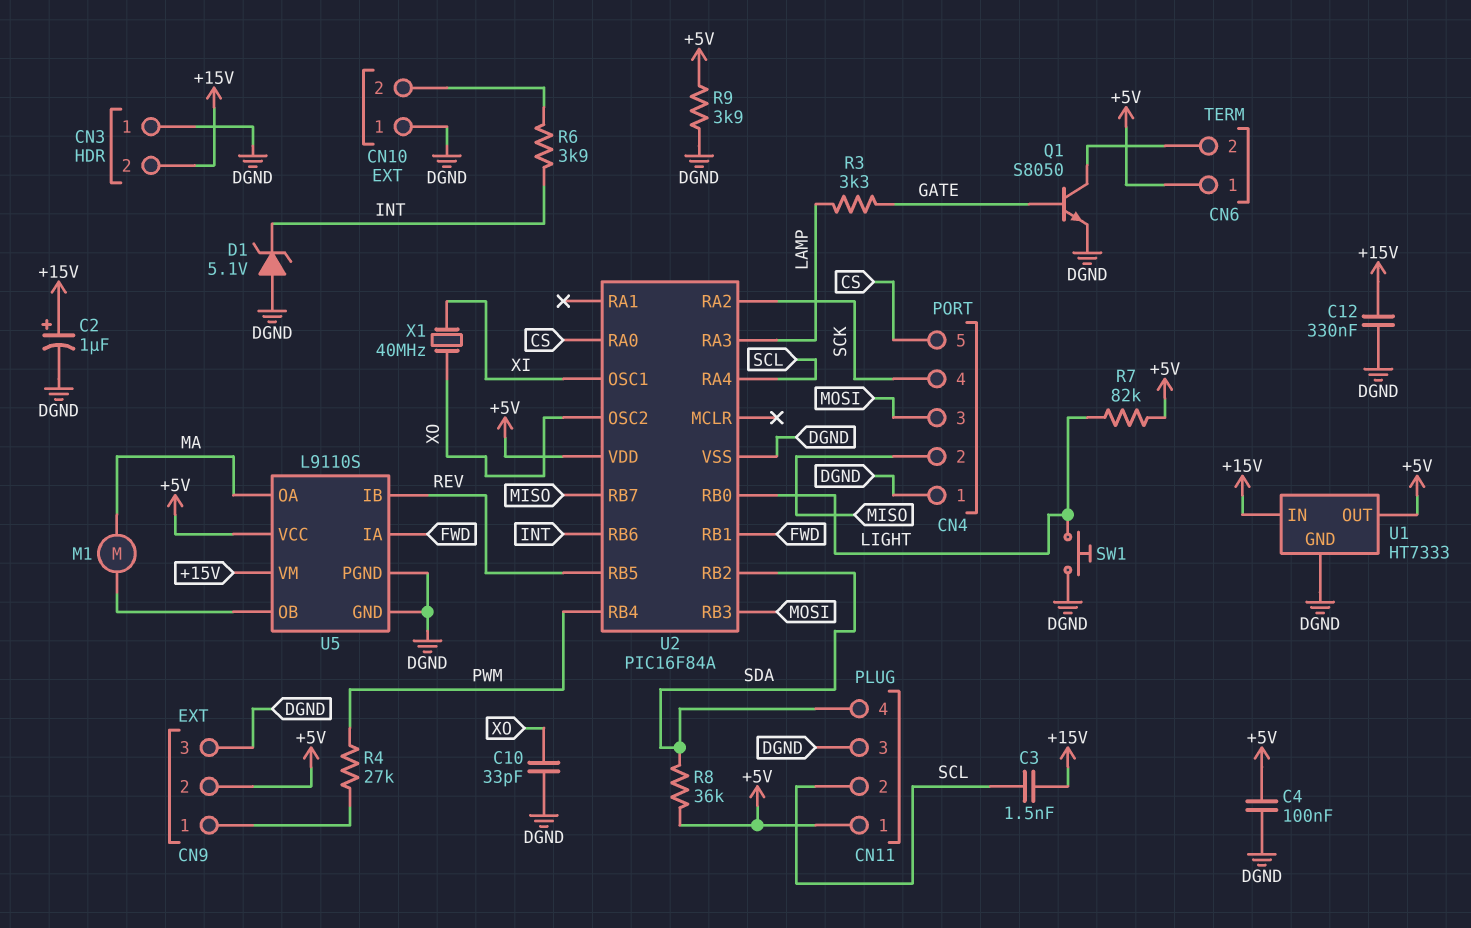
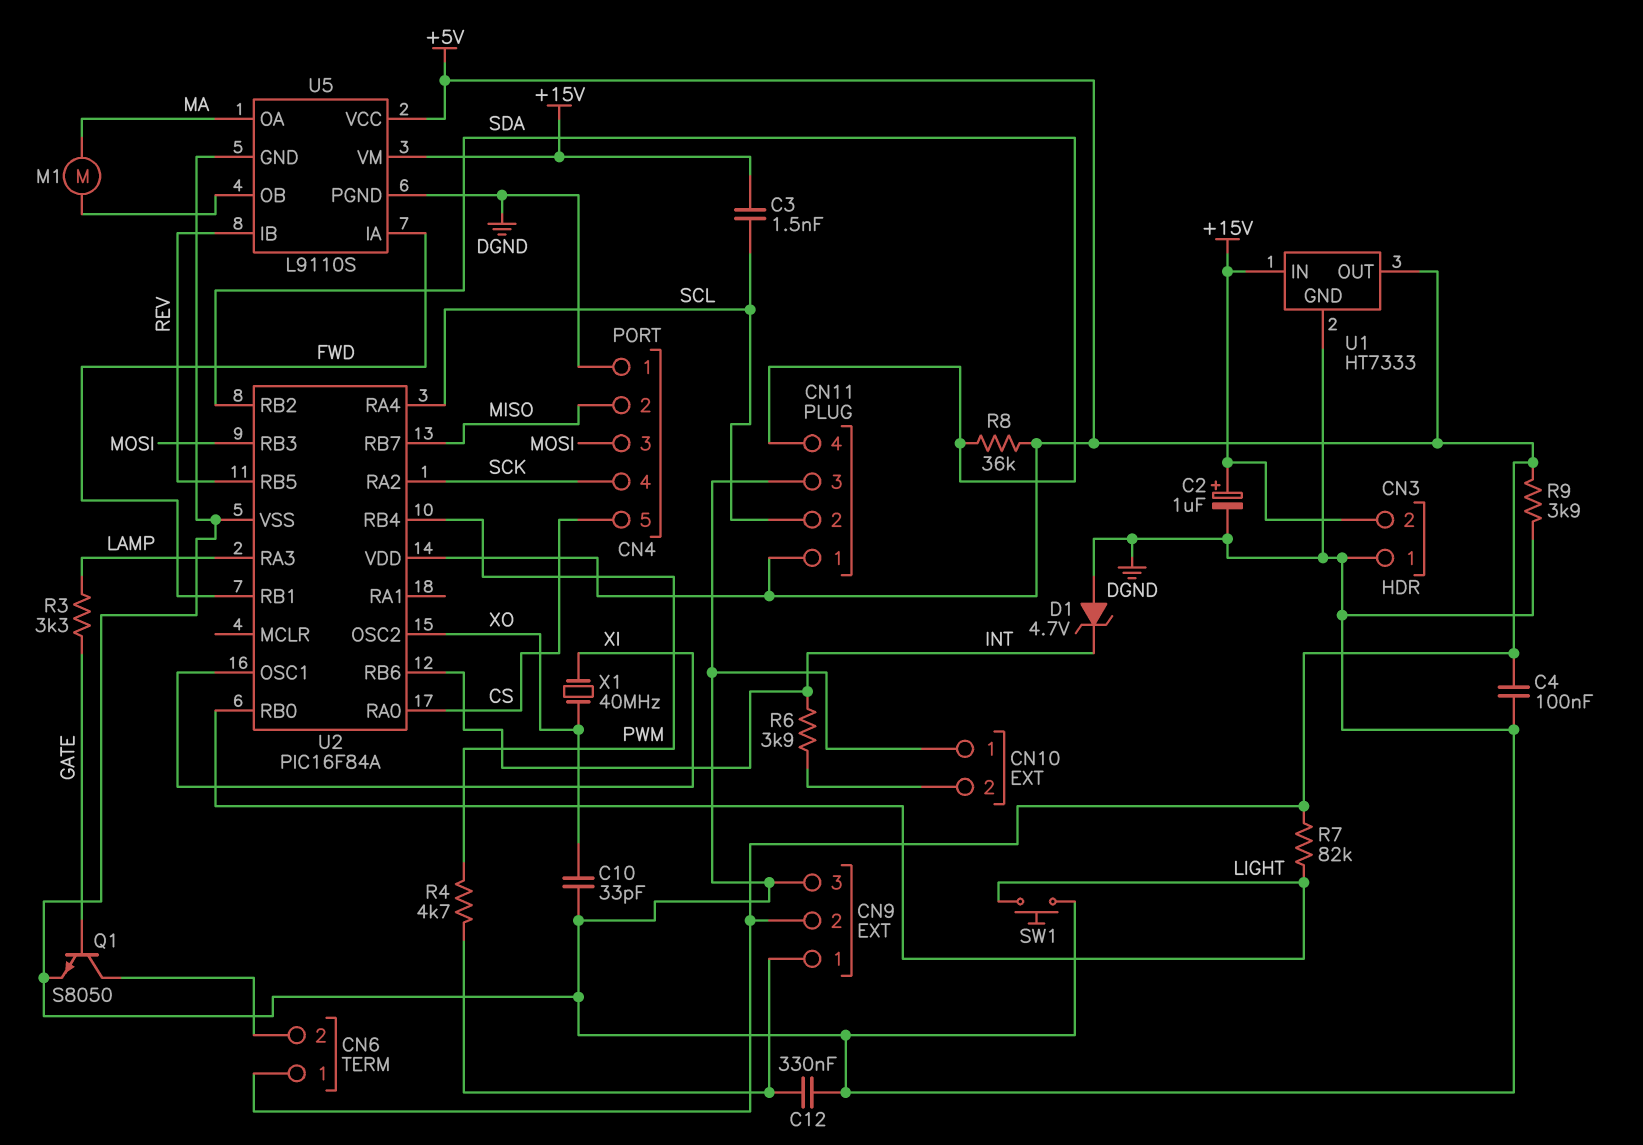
C12: 330nF (+15V, DGND) -> 330nF (CN9/1, DGND)
D1: zener 5.1V (A DGND, K INT) -> zener 4.7V (A DGND, K INT)
R4: 27k (CN9/1, PWM) -> 4.7k (CN9/1, PWM)

